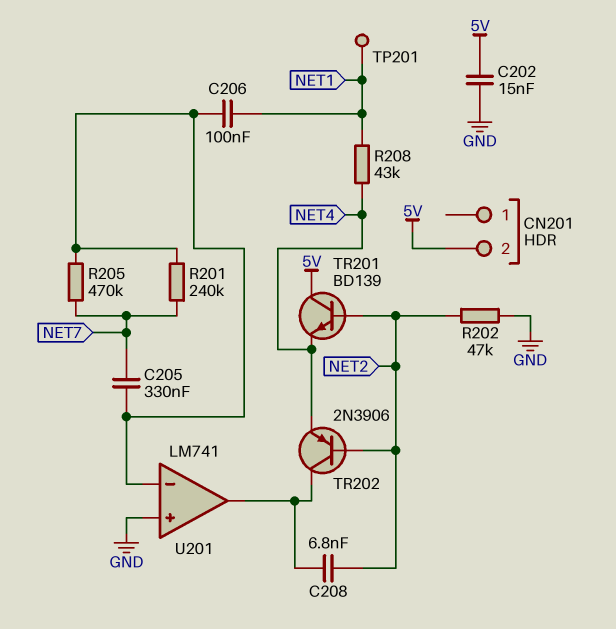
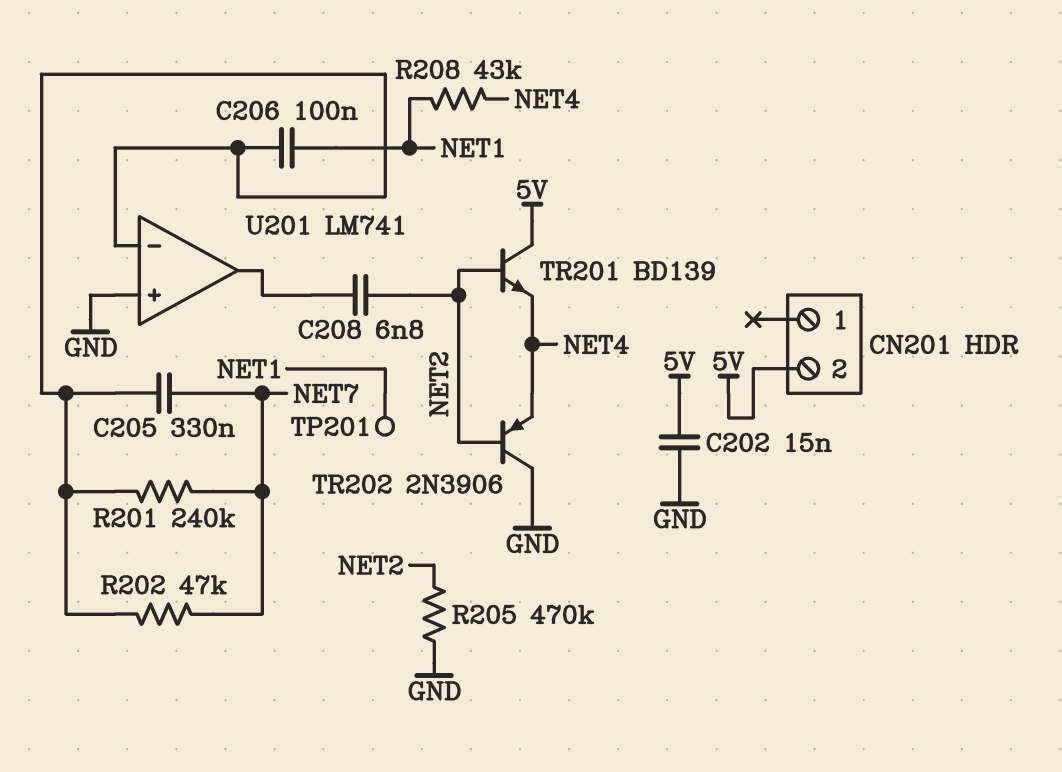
R202: 47k (GND, NET2) -> 47k (NET7, U201/in-)
R205: 470k (NET7, U201/in-) -> 470k (GND, NET2)
TR202: PNP 2N3906 (B NET2, C U201/out, E NET4) -> PNP 2N3906 (B NET2, C GND, E NET4)

